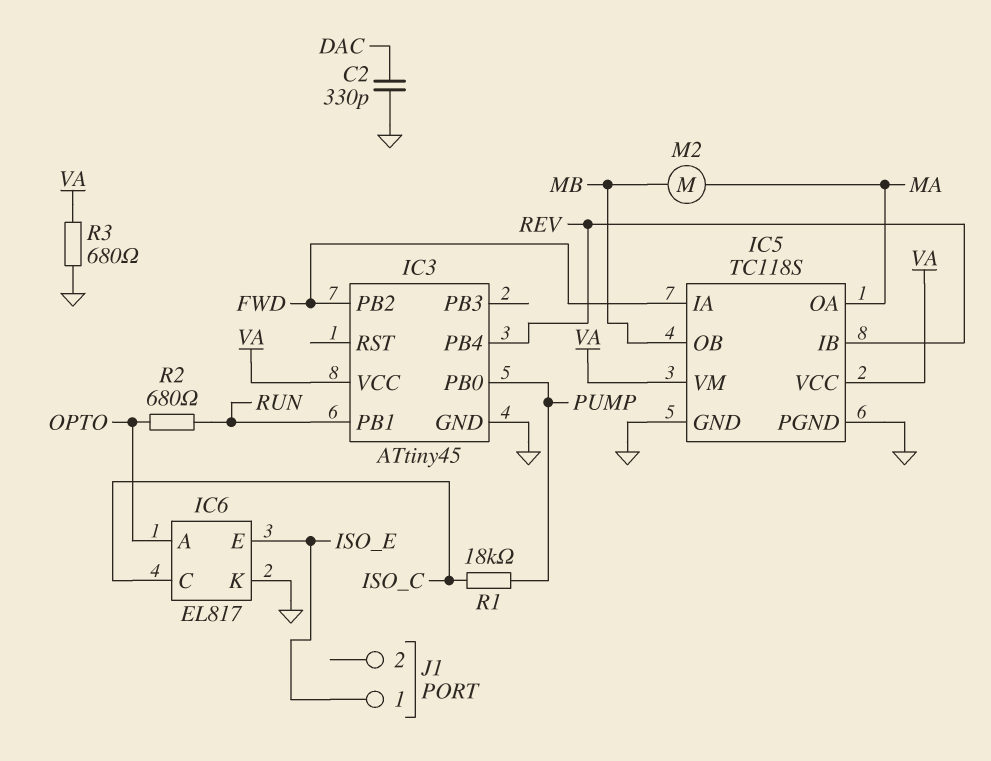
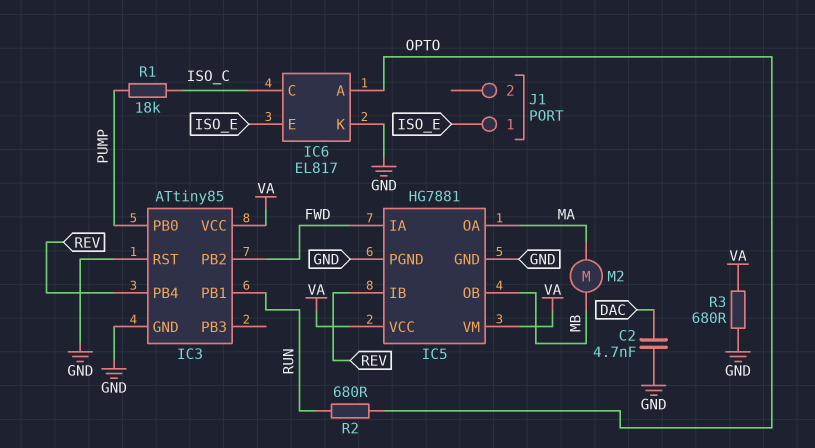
C2: 330pF (DAC, GND) -> 4.7nF (DAC, GND)
IC3: ATtiny45 -> ATtiny85
IC3 pin RST: none -> GND
IC5: TC118S -> HG7881

